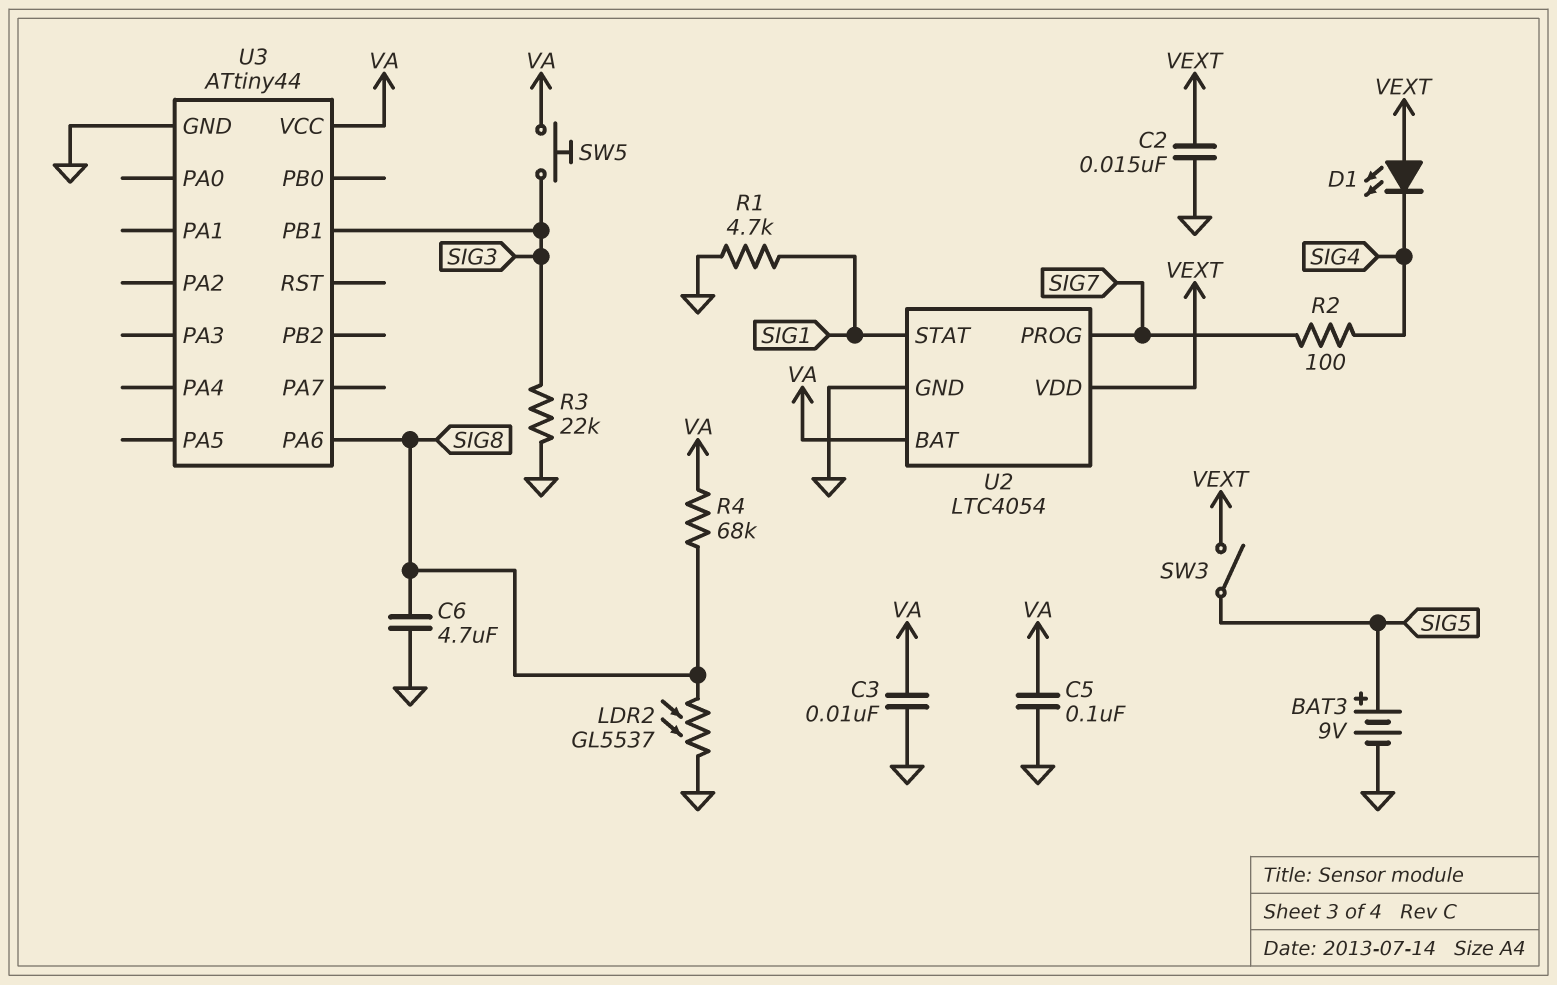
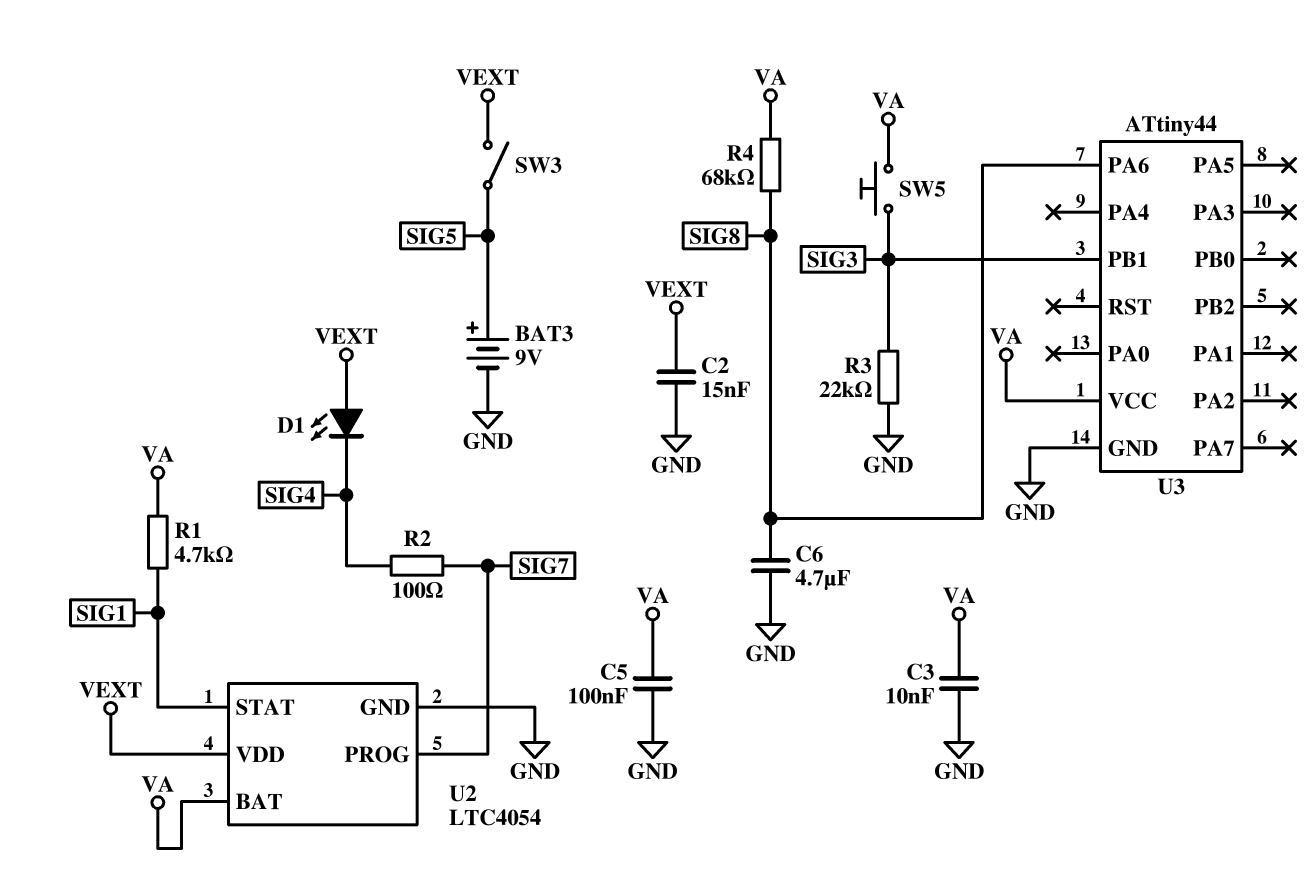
LDR2: GL5537 (GND, SIG8) -> none
R1: 4.7k (GND, SIG1) -> 4.7k (SIG1, VA)

